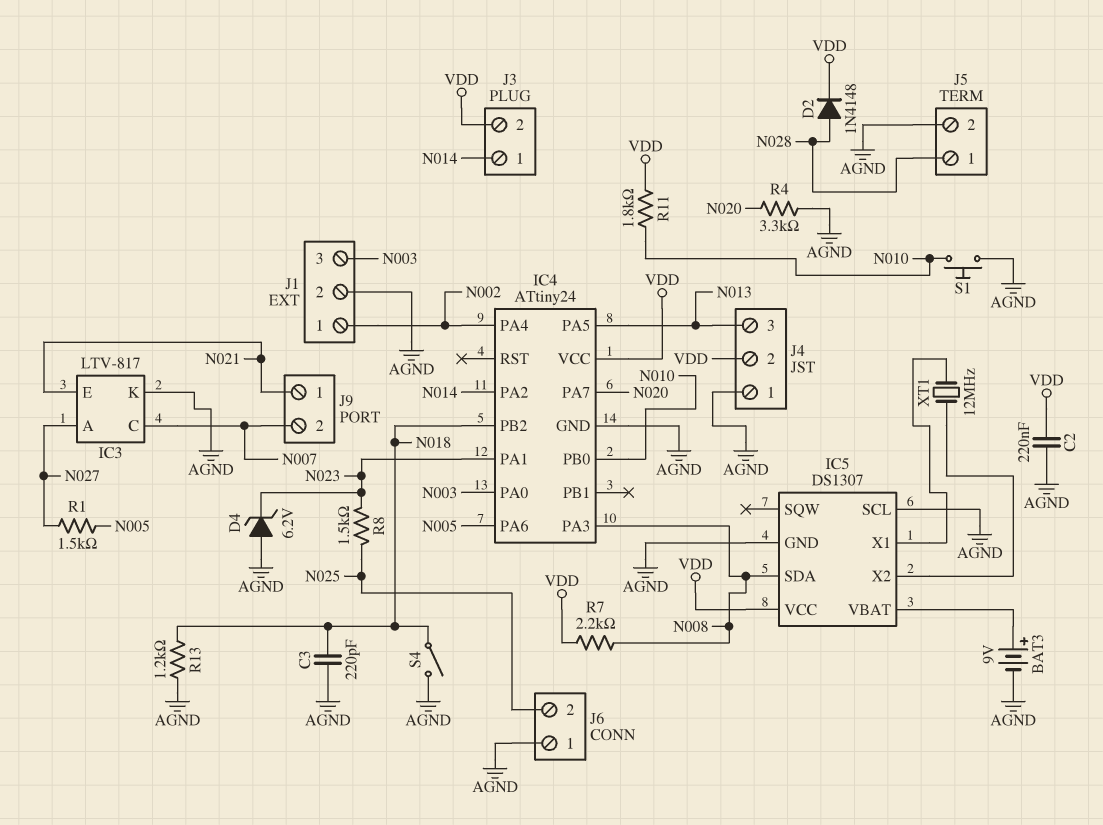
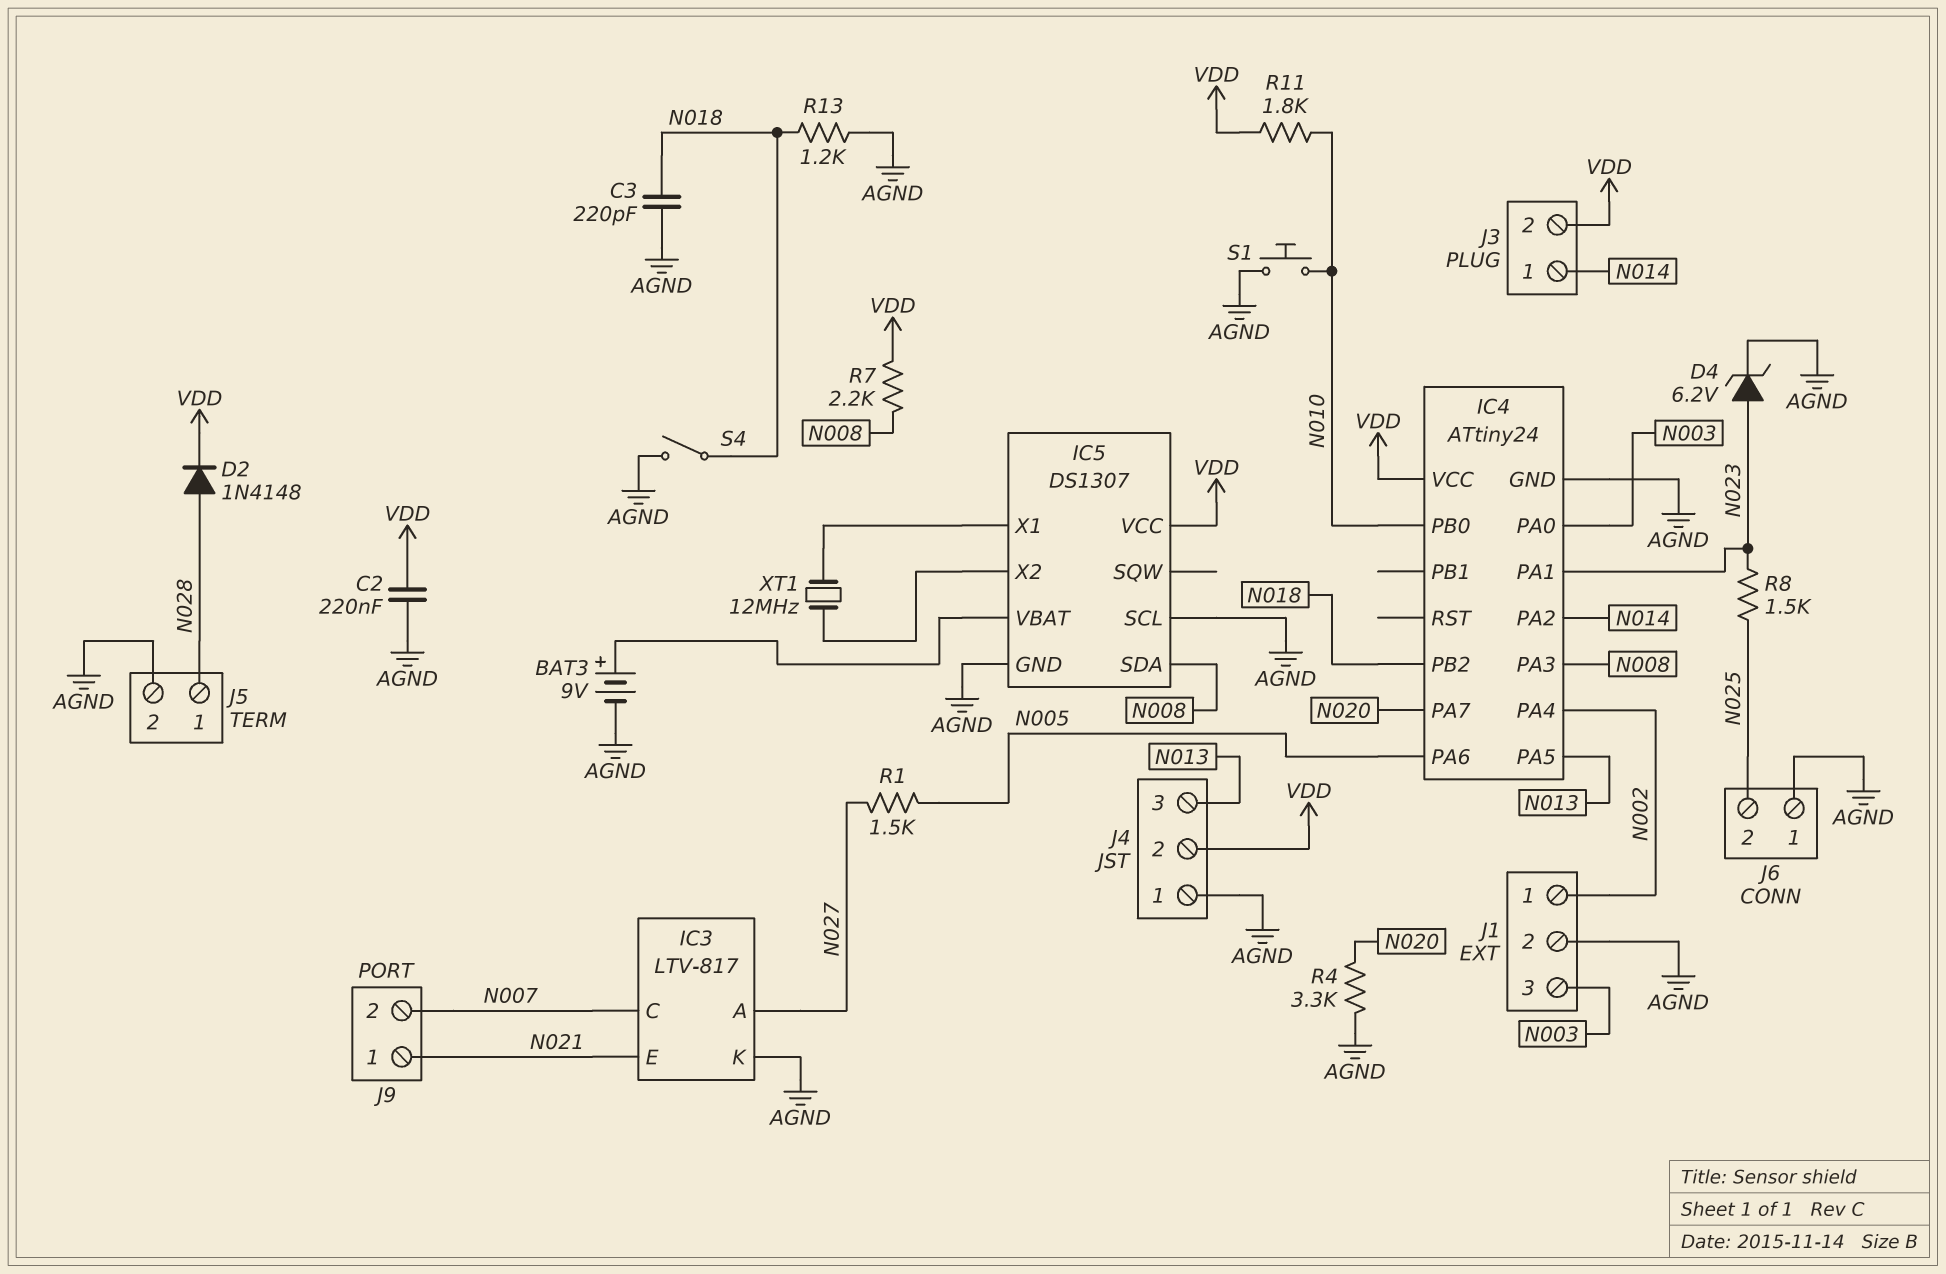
D4: zener 6.2V (A AGND, K N023) -> zener 6.2V (A N023, K AGND)

